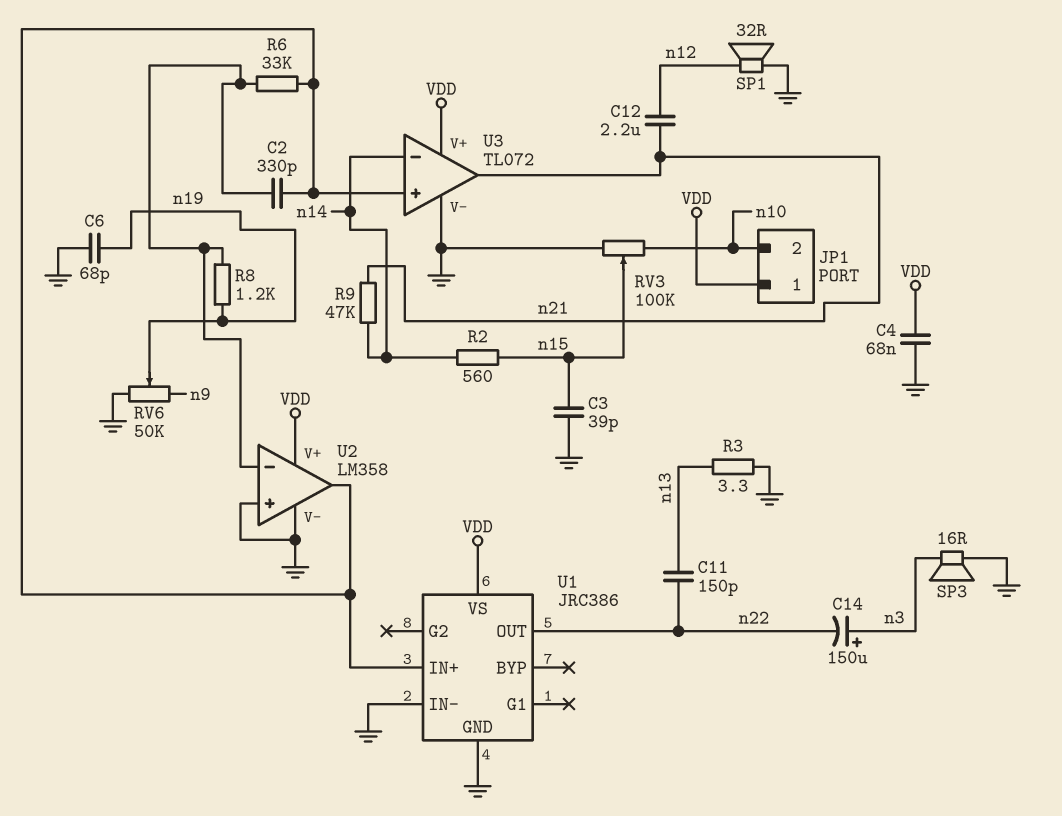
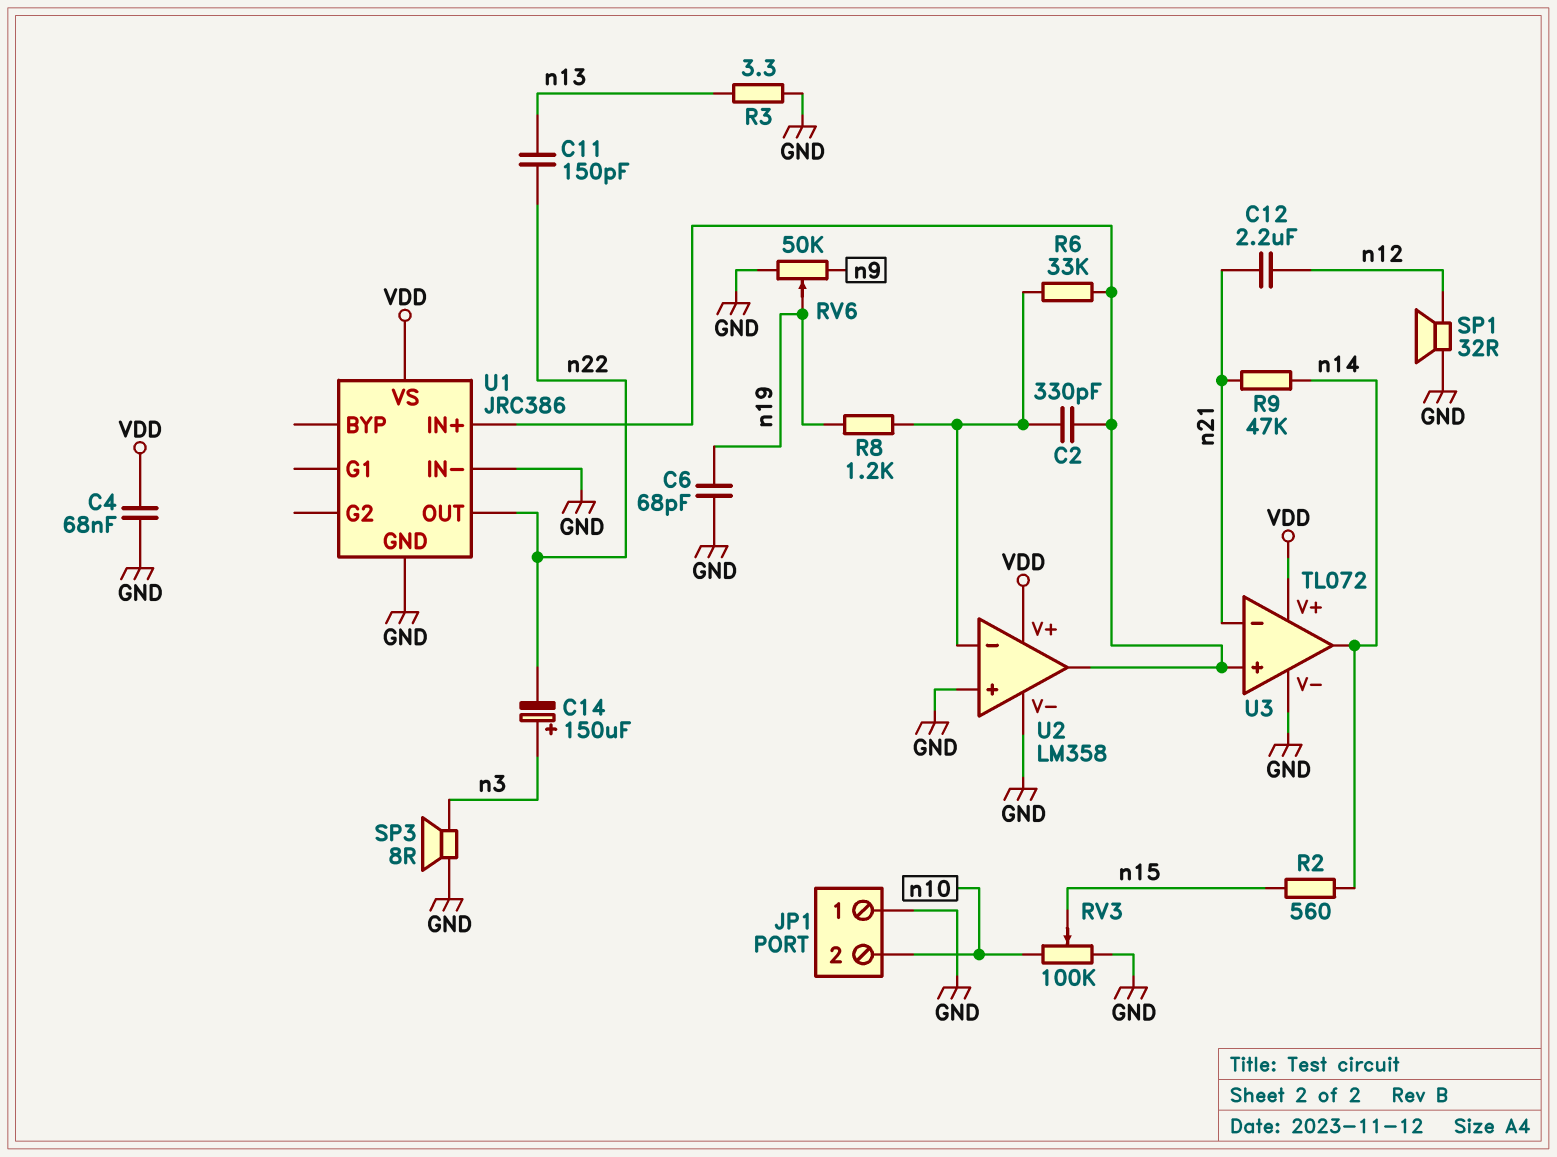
C3: 39pF (GND, n15) -> none
JP1 pin 1: VDD -> GND
SP3: speaker 16R (GND, n3) -> speaker 8R (GND, n3)
U3 pin in-: n14 -> n21
U3 pin out: n21 -> n14

